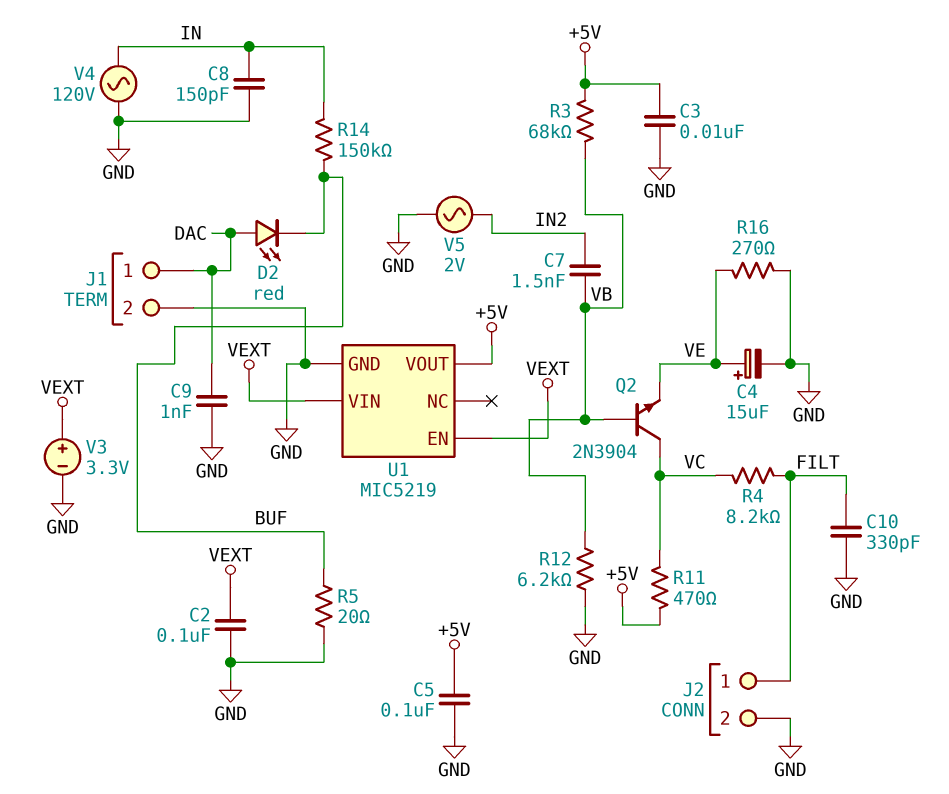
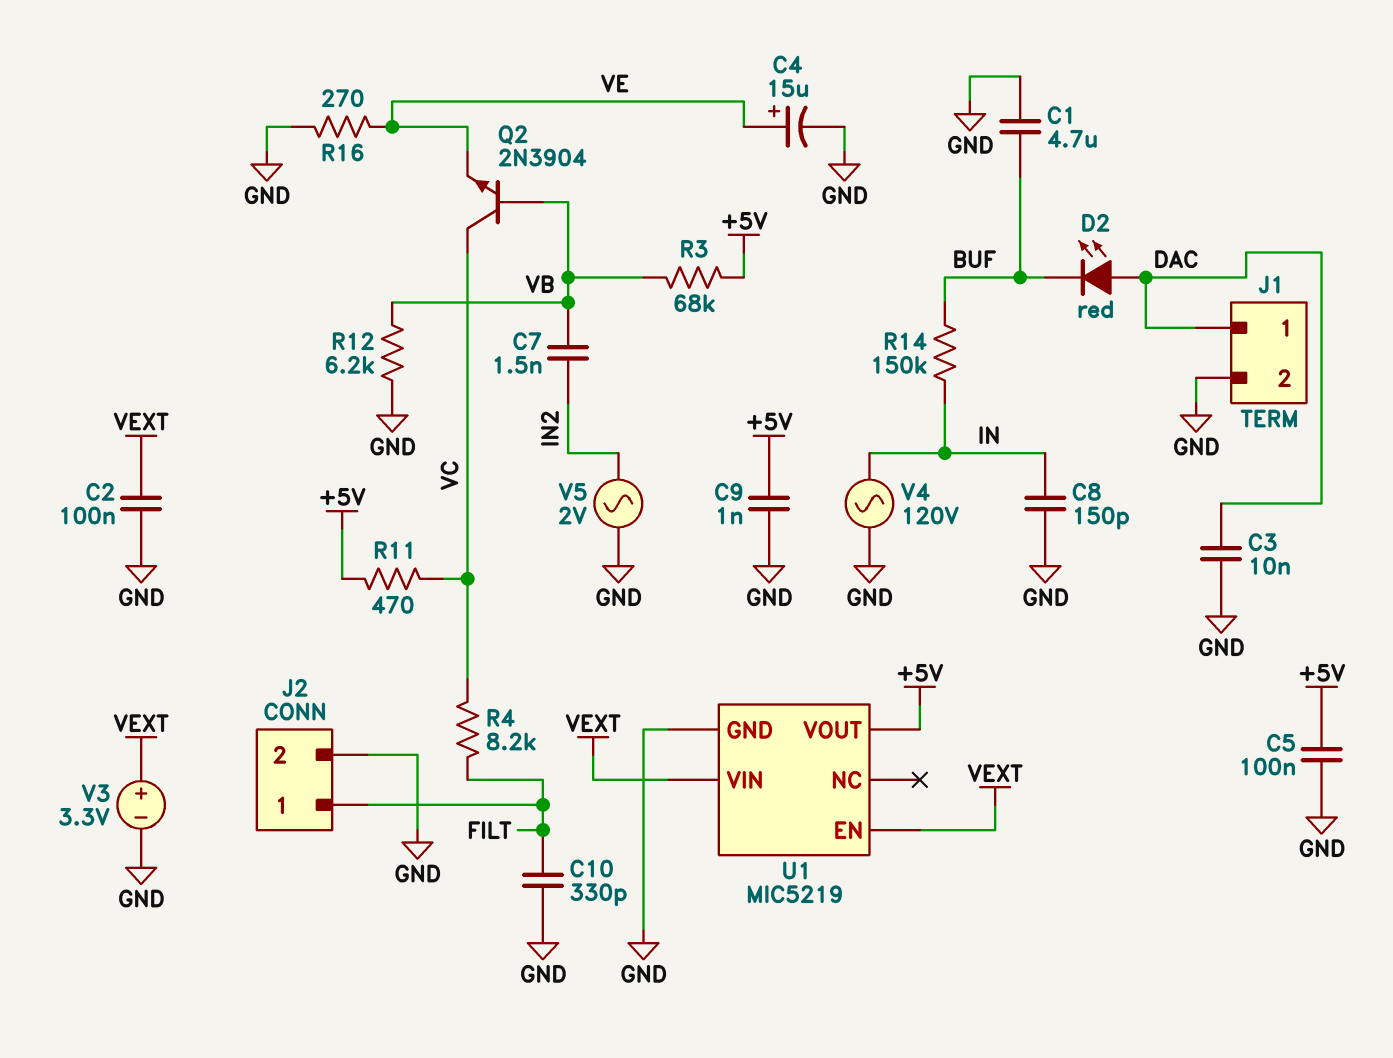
C1: none -> 4.7uF (BUF, GND)
C3: 10nF (+5V, GND) -> 10nF (DAC, GND)
C9: 1nF (DAC, GND) -> 1nF (+5V, GND)
R5: 20 (BUF, GND) -> none

